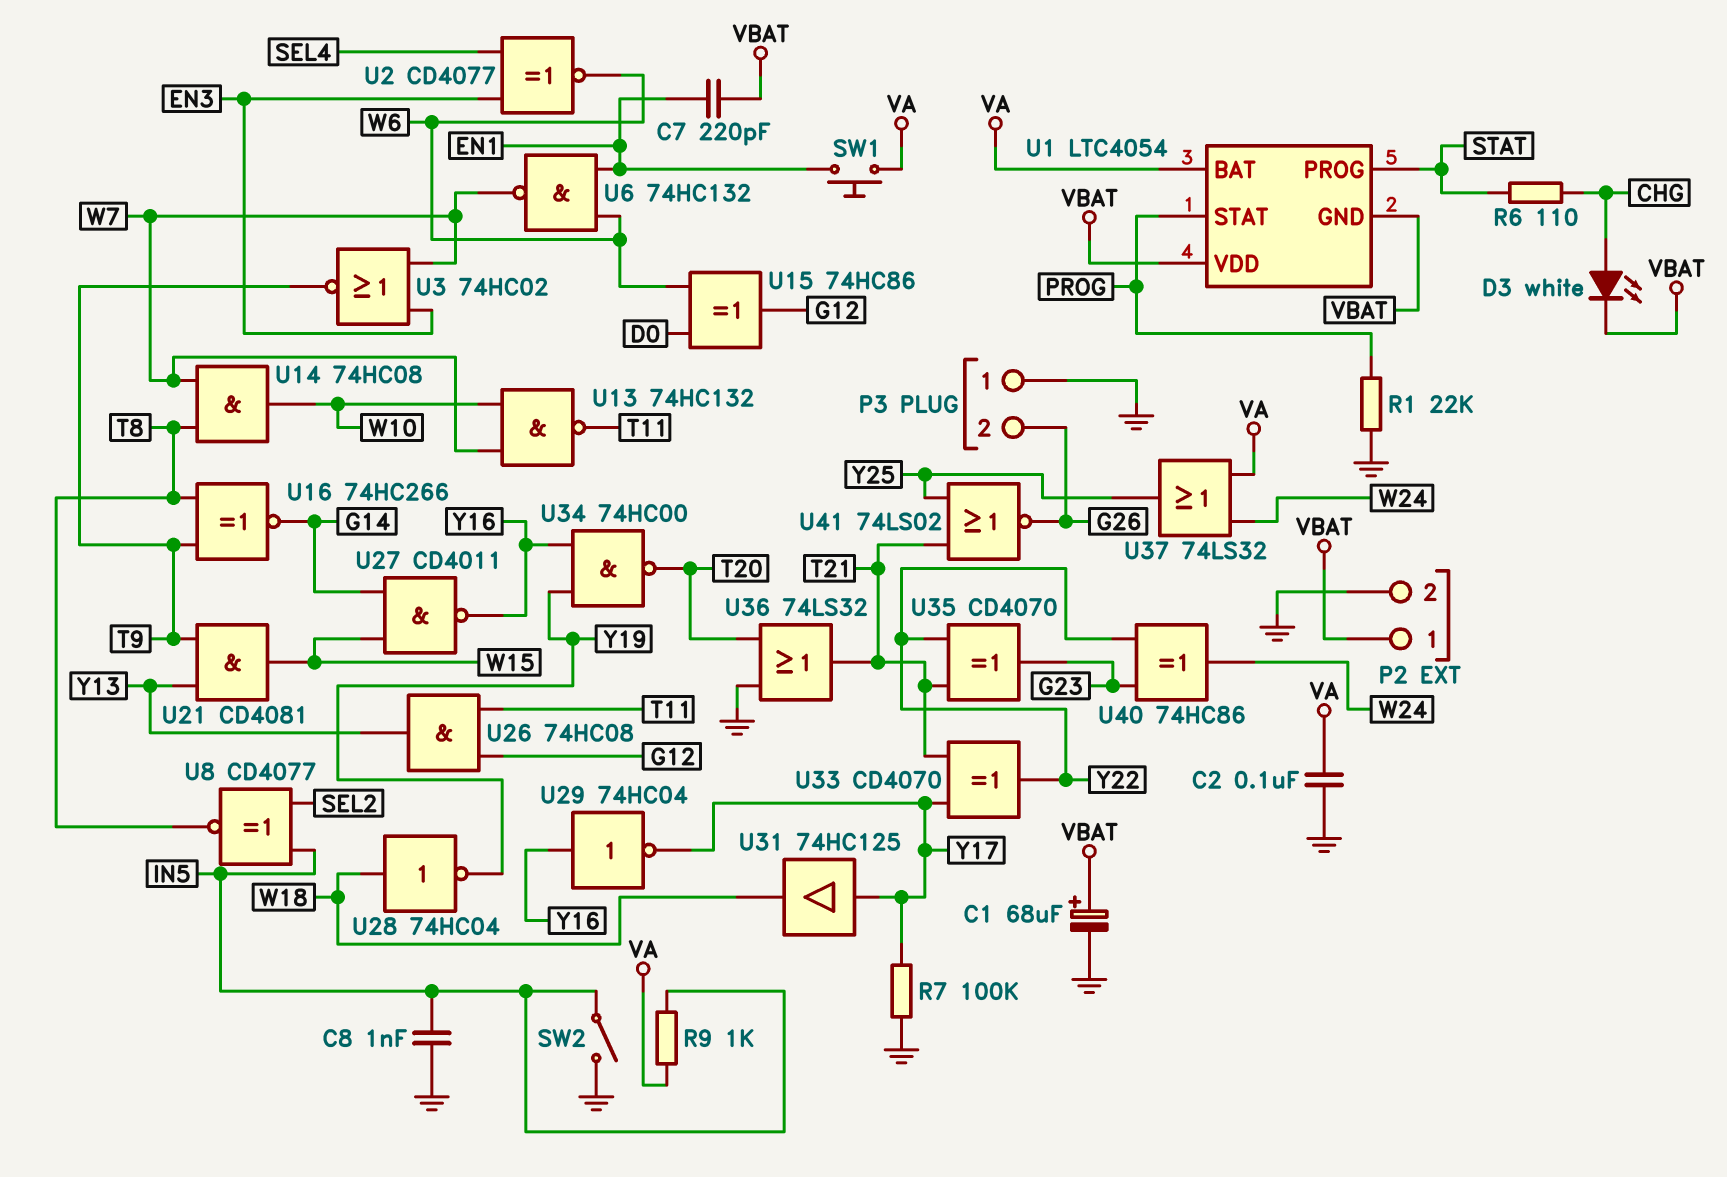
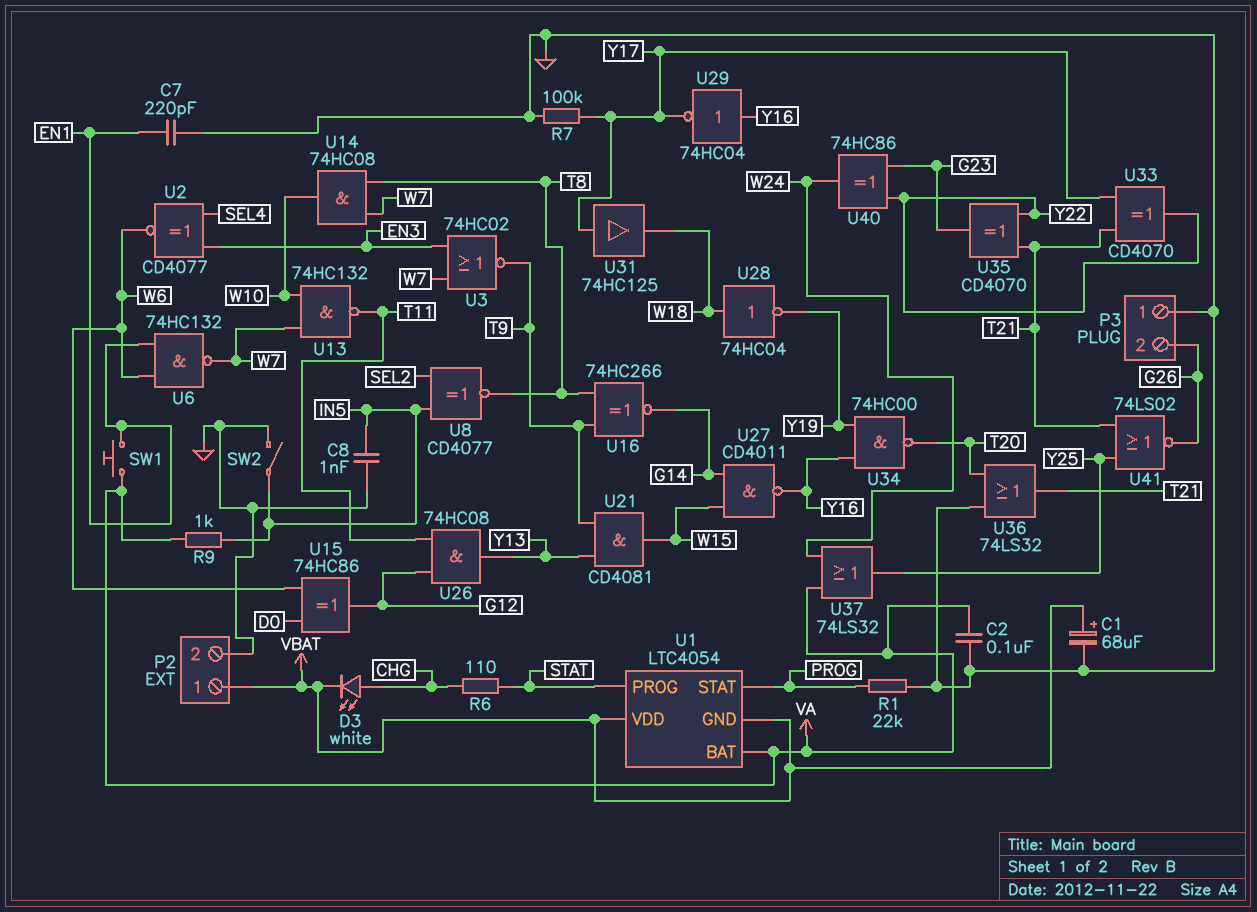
C7: 220pF (EN1, VBAT) -> 220pF (EN1, GND)

